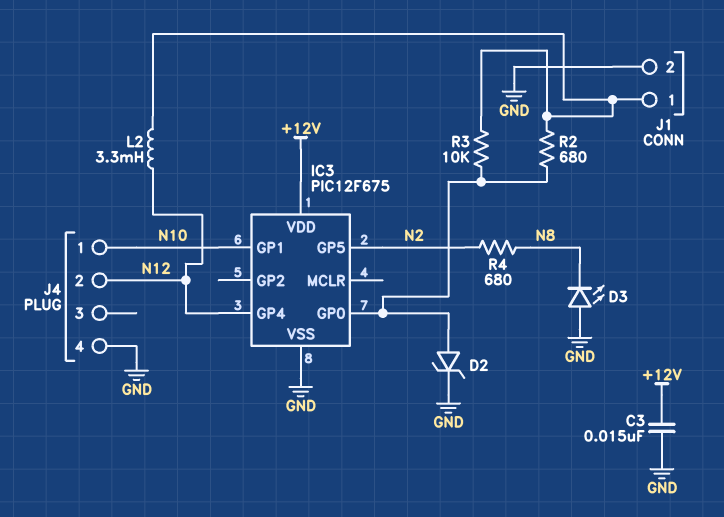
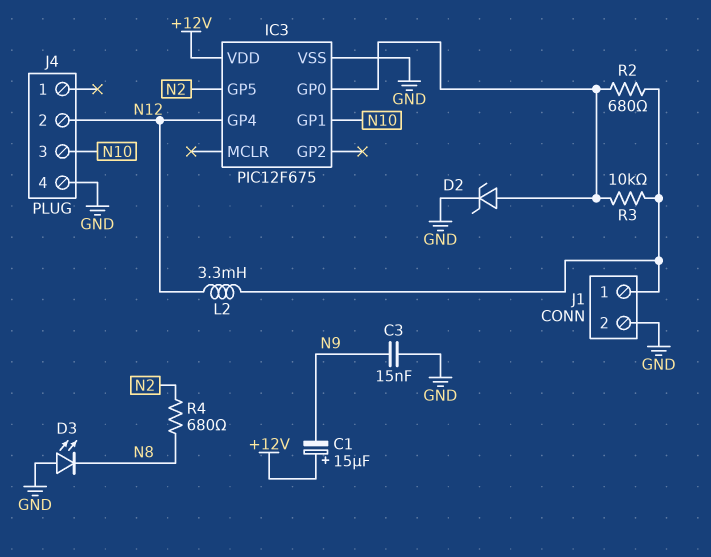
C1: none -> 15uF (plus +12V, minus N9)
C3: 15nF (+12V, GND) -> 15nF (GND, N9)
J4 pin 1: N10 -> none
J4 pin 3: none -> N10

